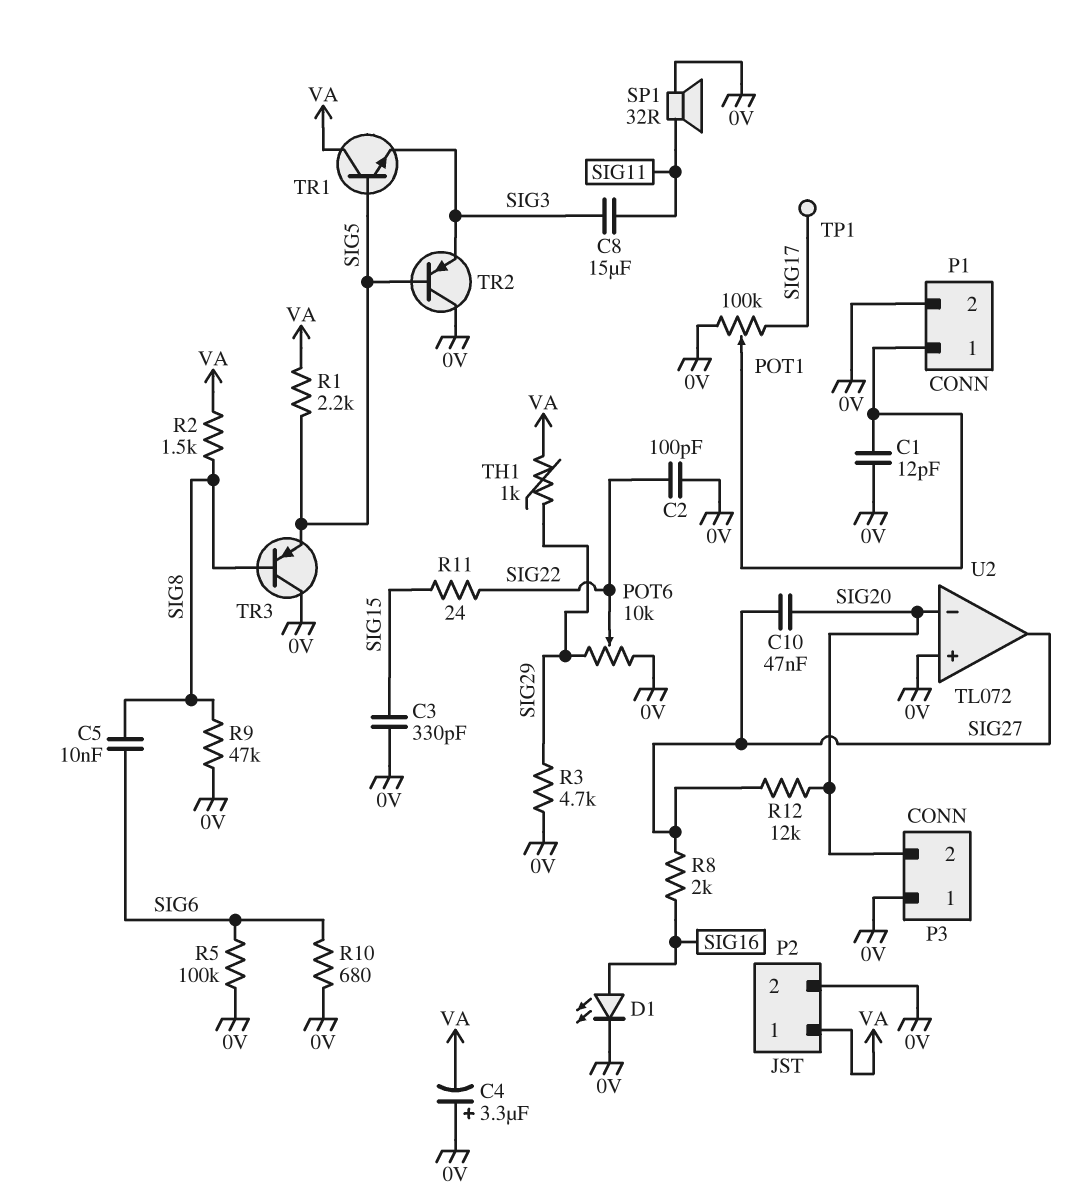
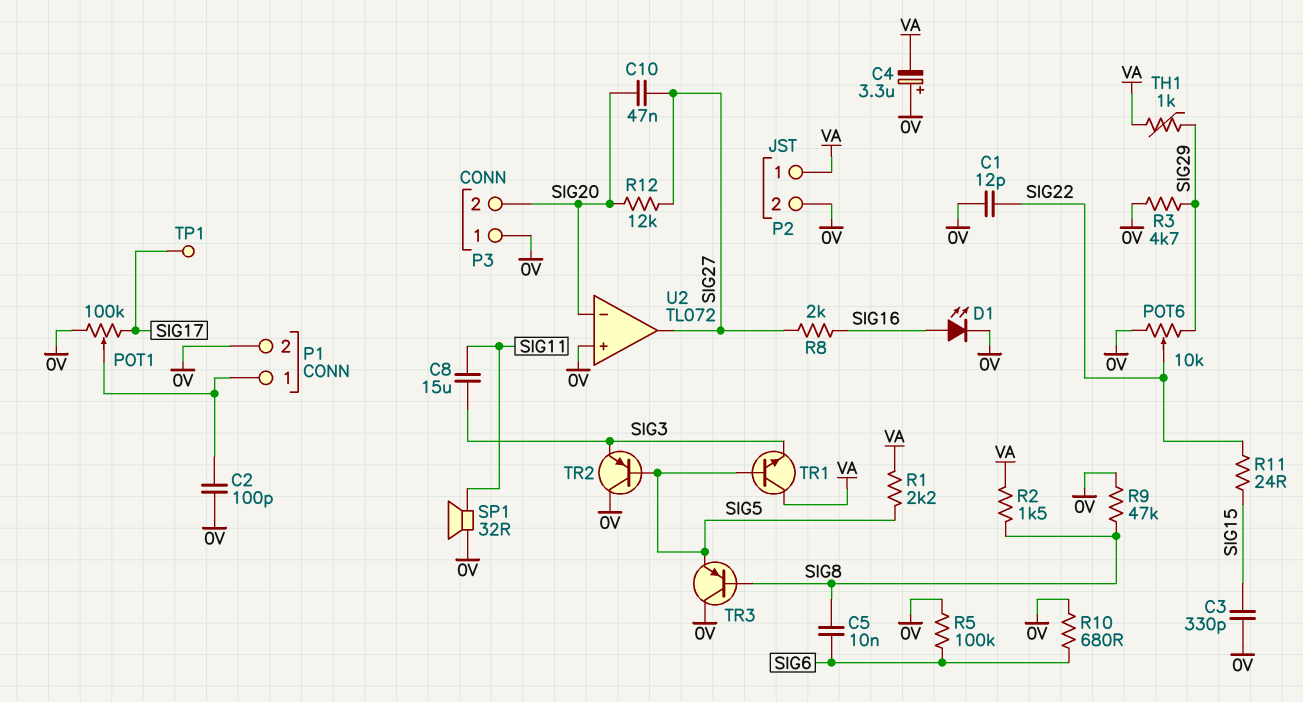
C1: 12pF (0V, P1/1) -> 12pF (0V, SIG22)
C2: 100pF (0V, SIG22) -> 100pF (0V, P1/1)

